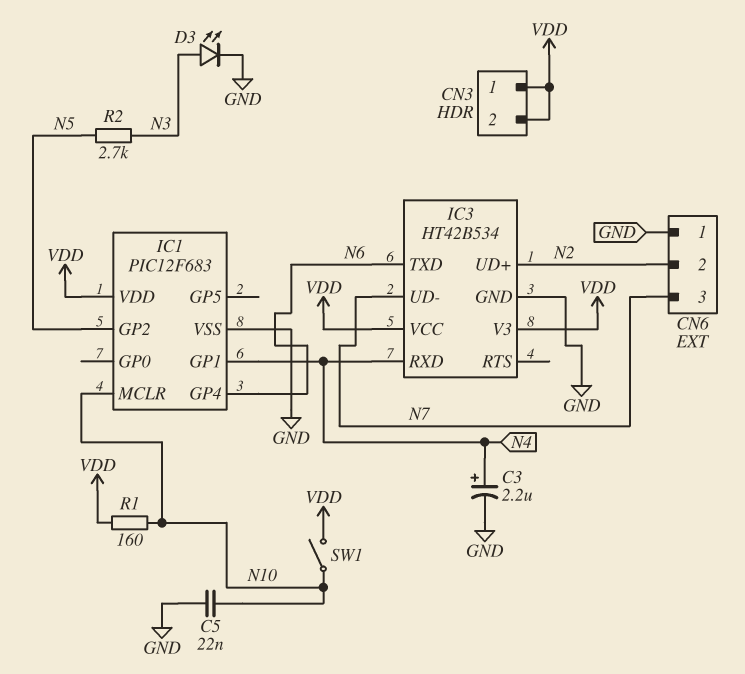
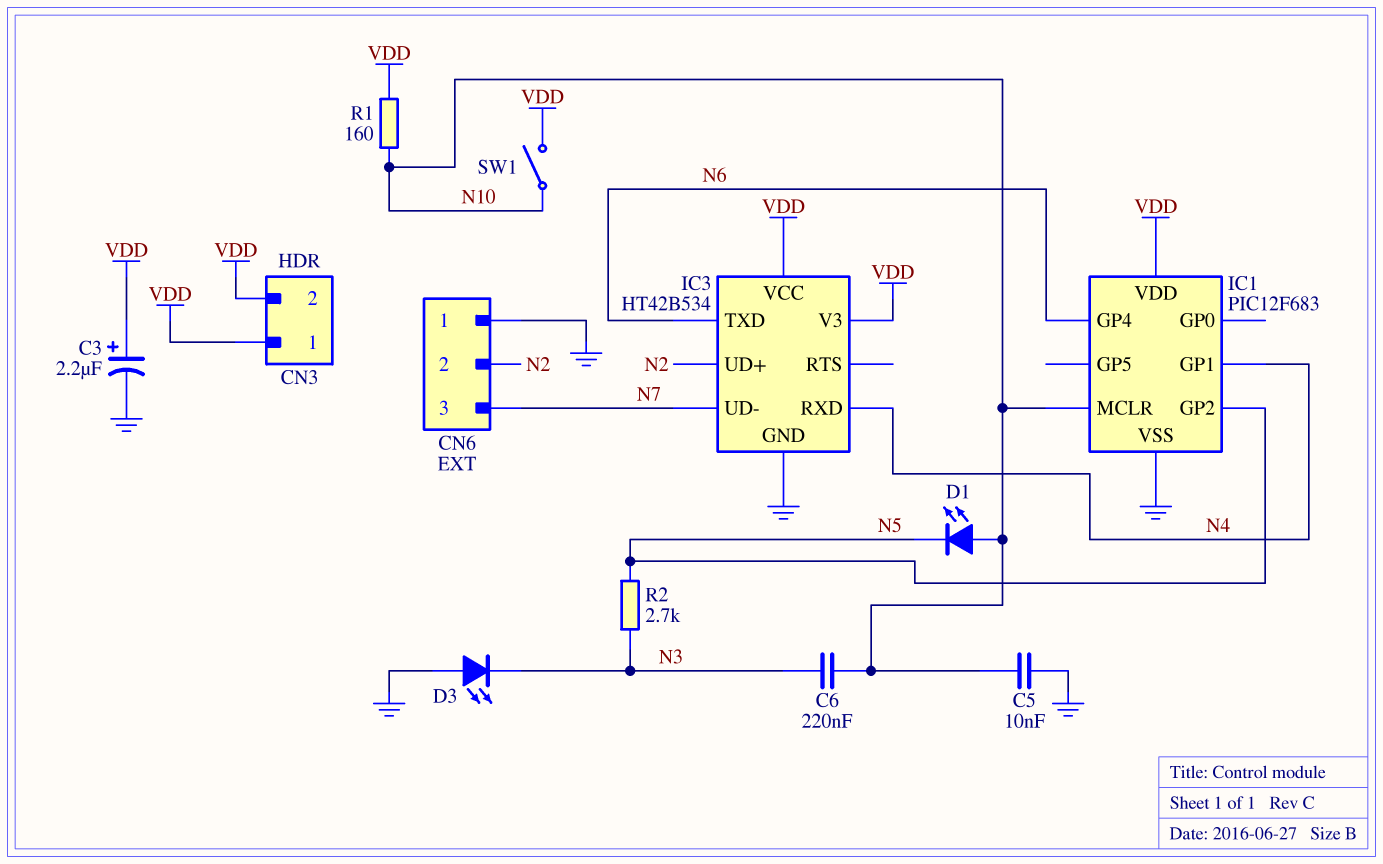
C3: 2.2uF (plus N4, minus GND) -> 2.2uF (plus VDD, minus GND)
C5: 22nF (GND, N10) -> 10nF (GND, N10)
C6: none -> 220nF (N3, N10)
D1: none -> LED (A N10, K N5)
D3: LED (A N3, K GND) -> LED (A GND, K N3)

